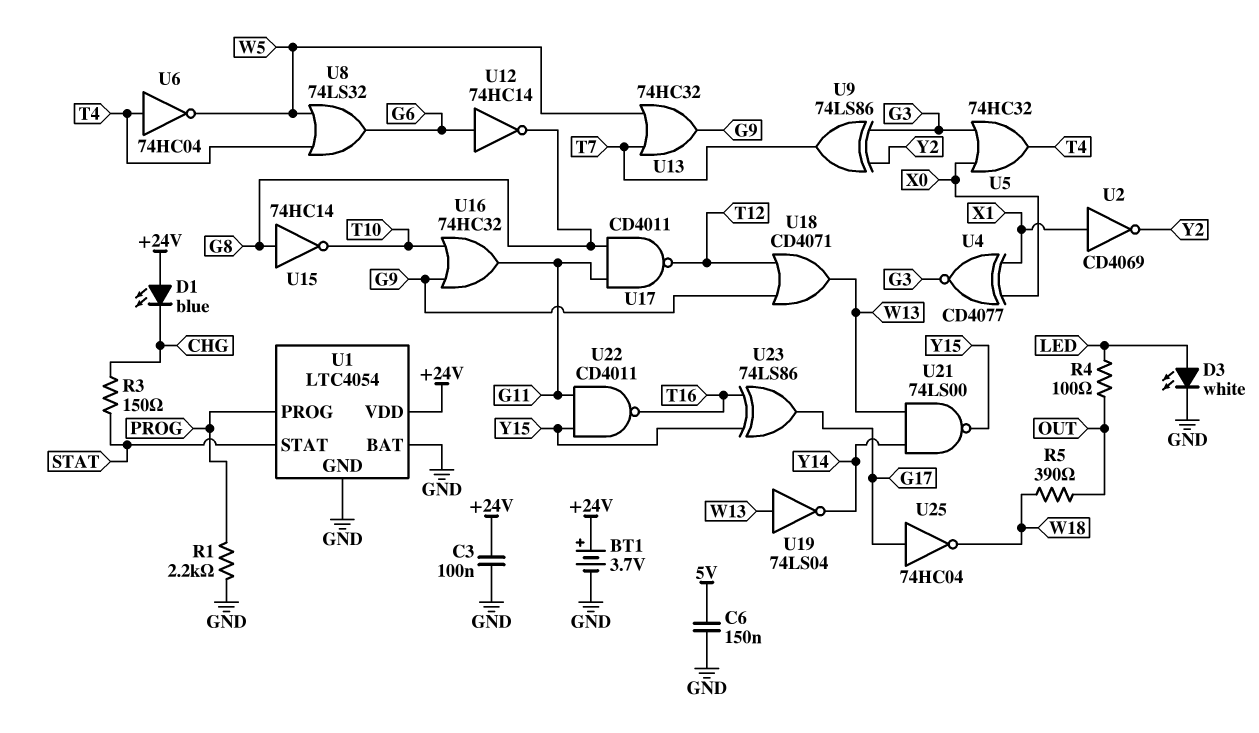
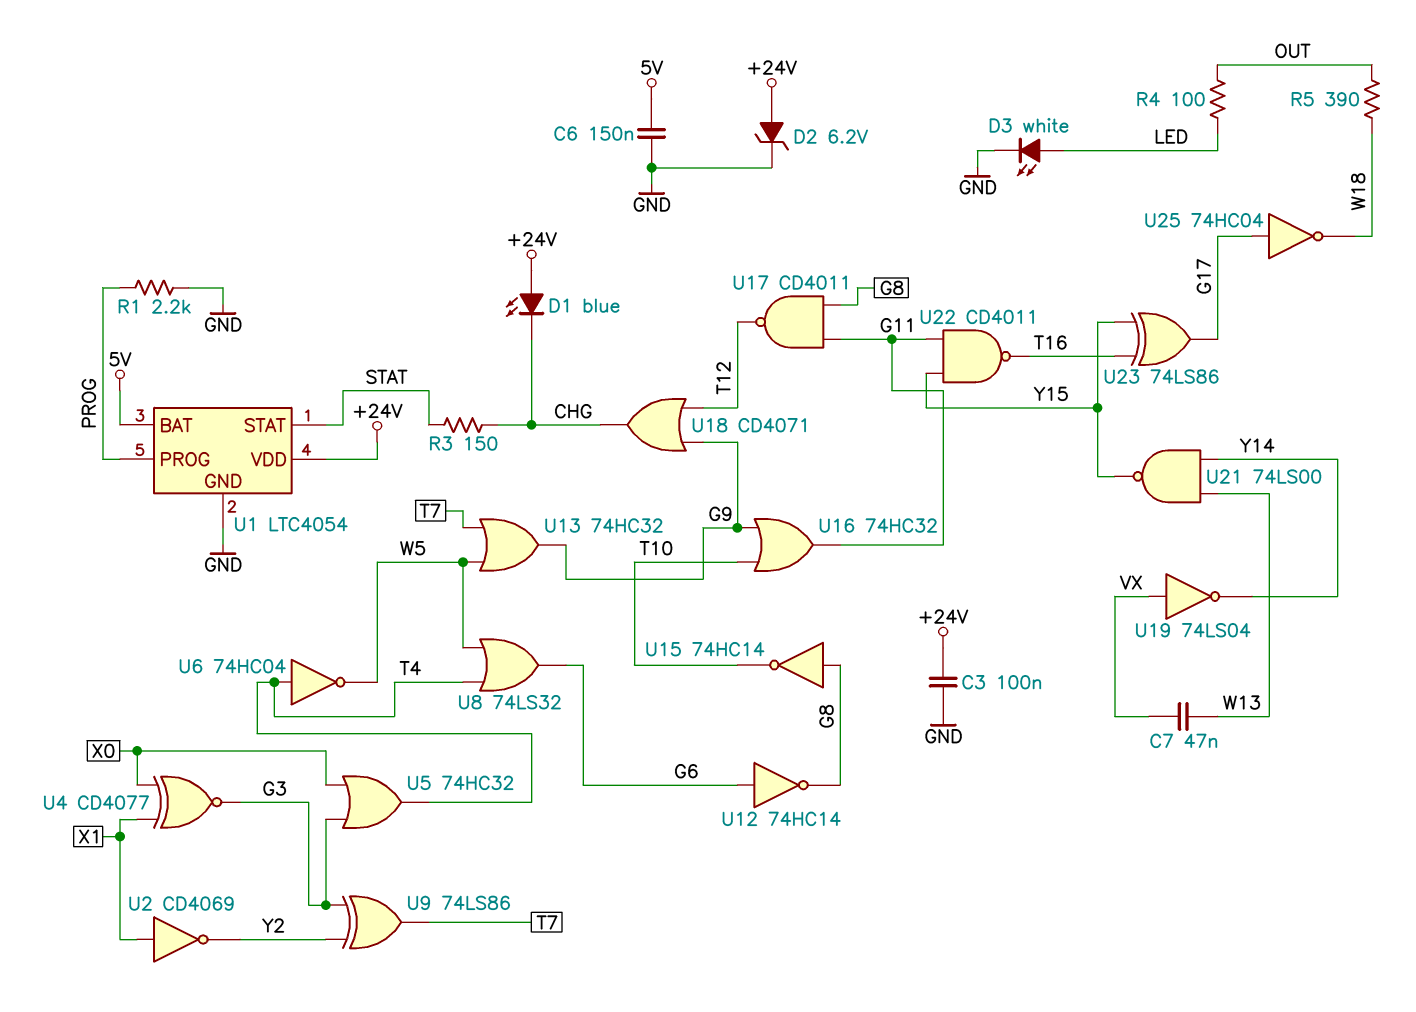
BT1: 3.7V (plus +24V, minus GND) -> none
C7: none -> 47nF (VX, W13)
D2: none -> zener 6.2V (A +24V, K GND)
U1 pin BAT: GND -> 5V
U18: OR CD4071 (in G9, in T12, out W13) -> OR CD4071 (in G9, in T12, out CHG)
U19: NOT 74LS04 (in W13, out Y14) -> NOT 74LS04 (in VX, out Y14)

